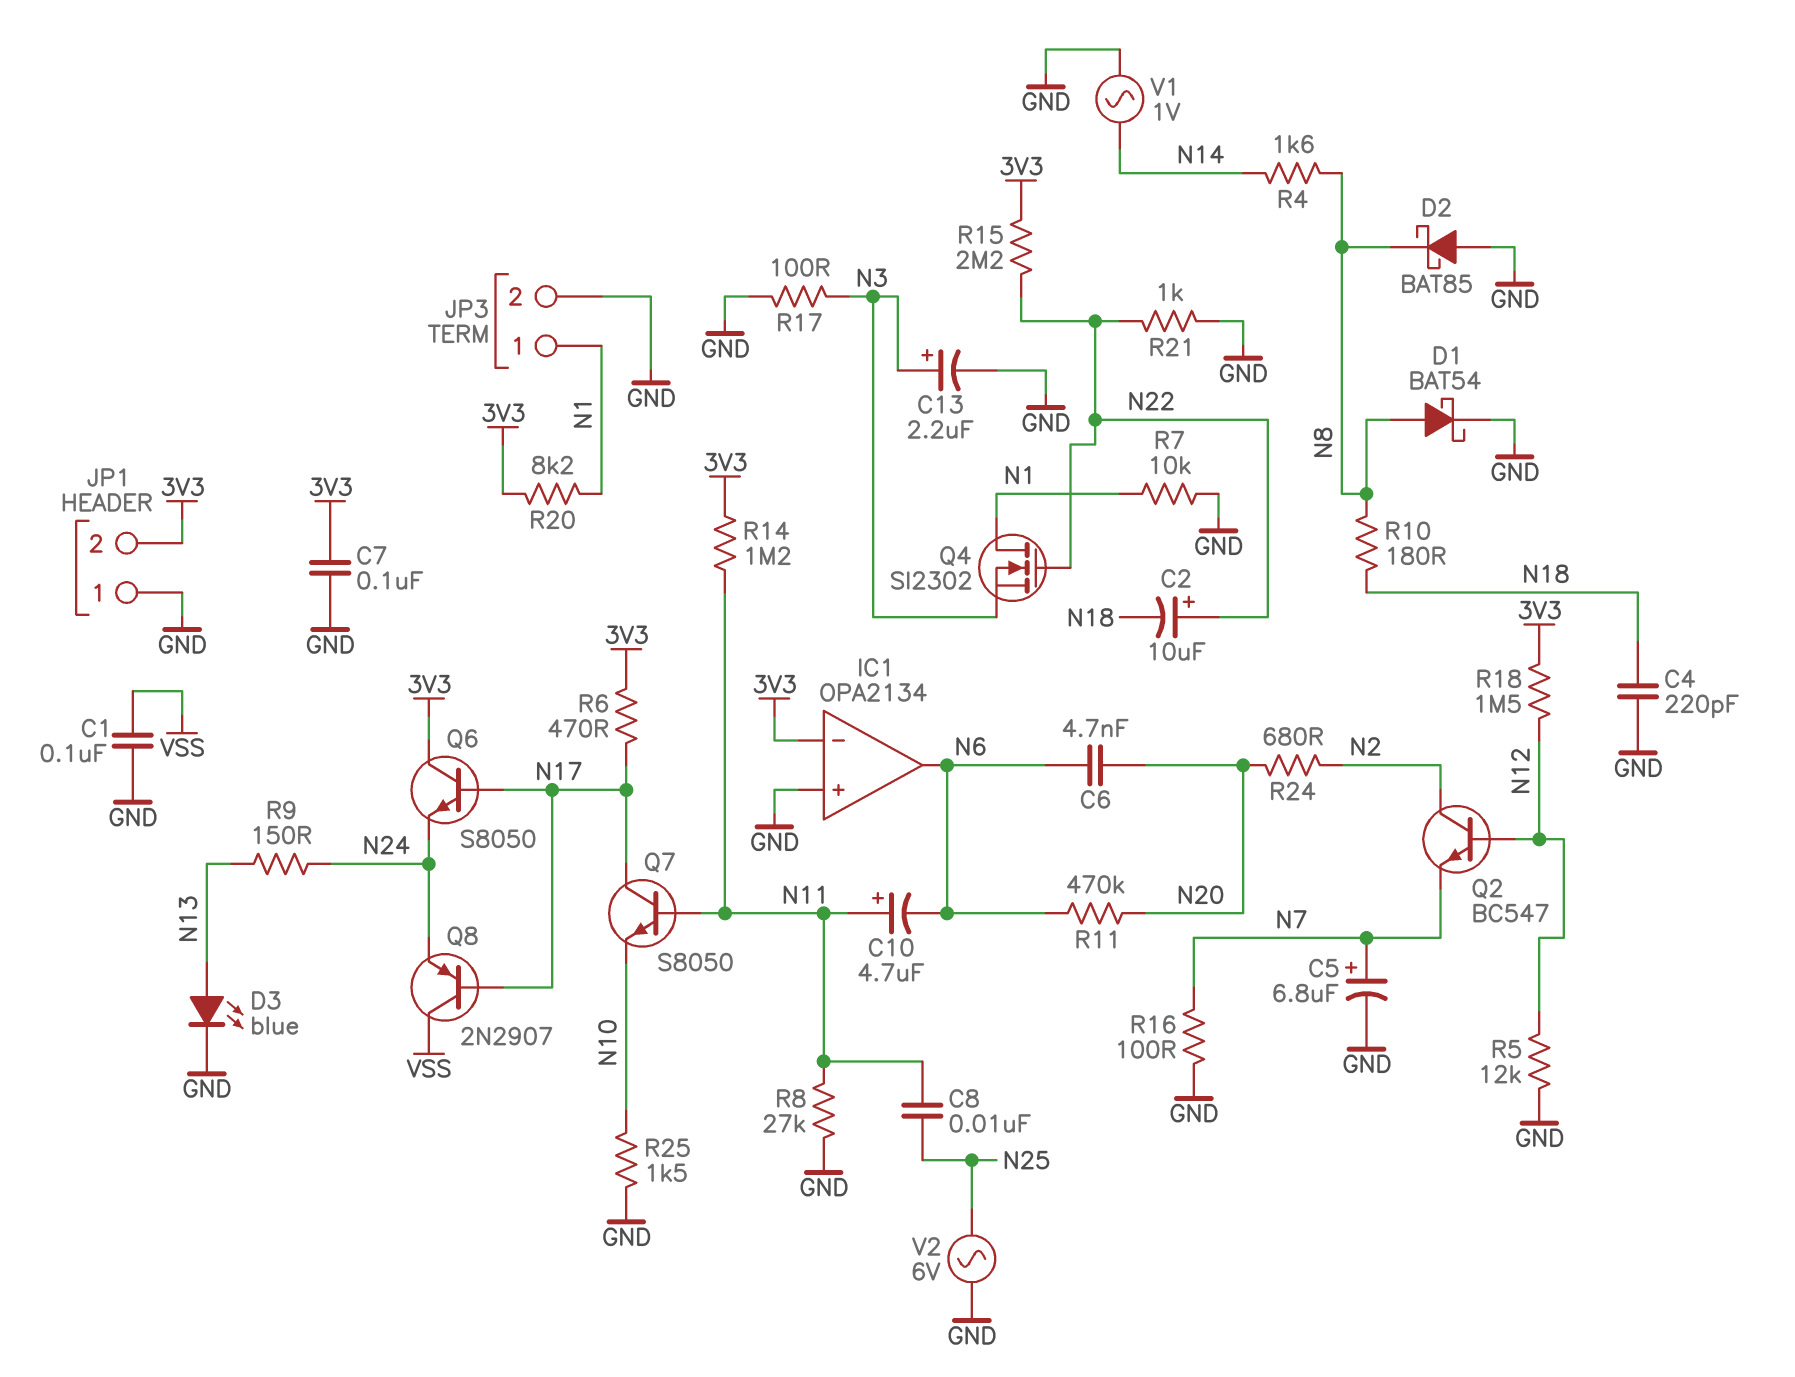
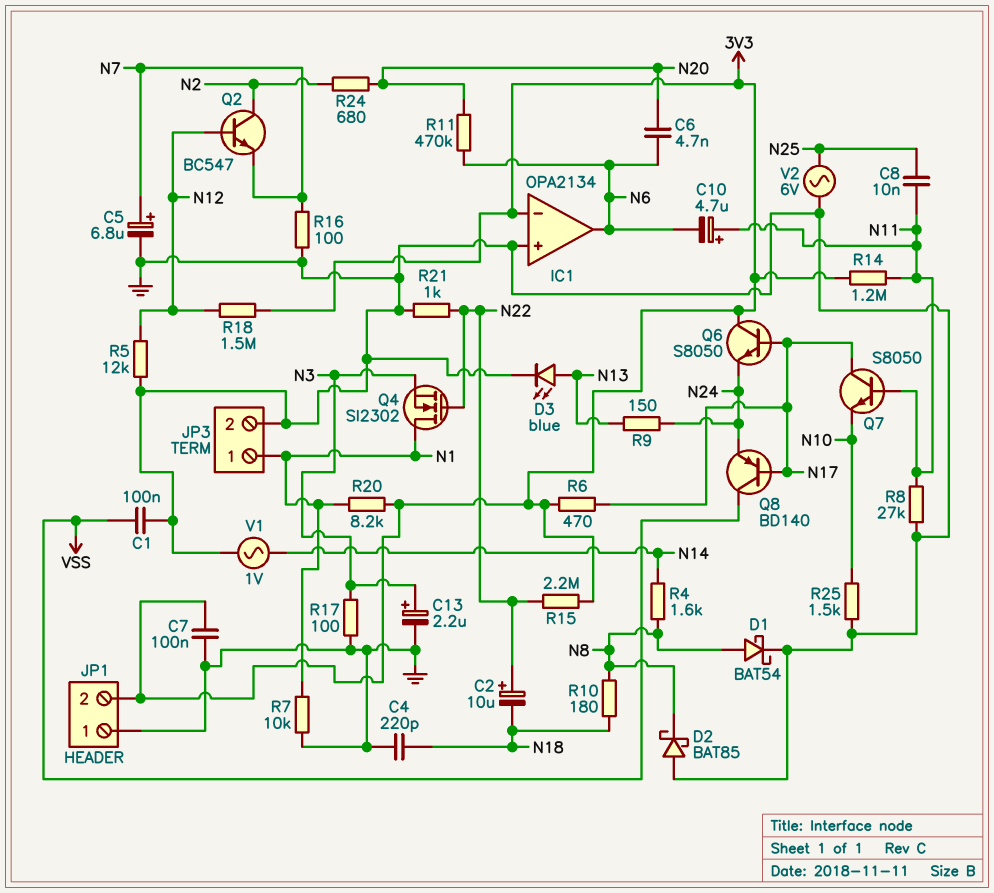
Q8: PNP 2N2907 (B N17, C VSS, E N24) -> PNP BD140 (B N17, C VSS, E N24)

